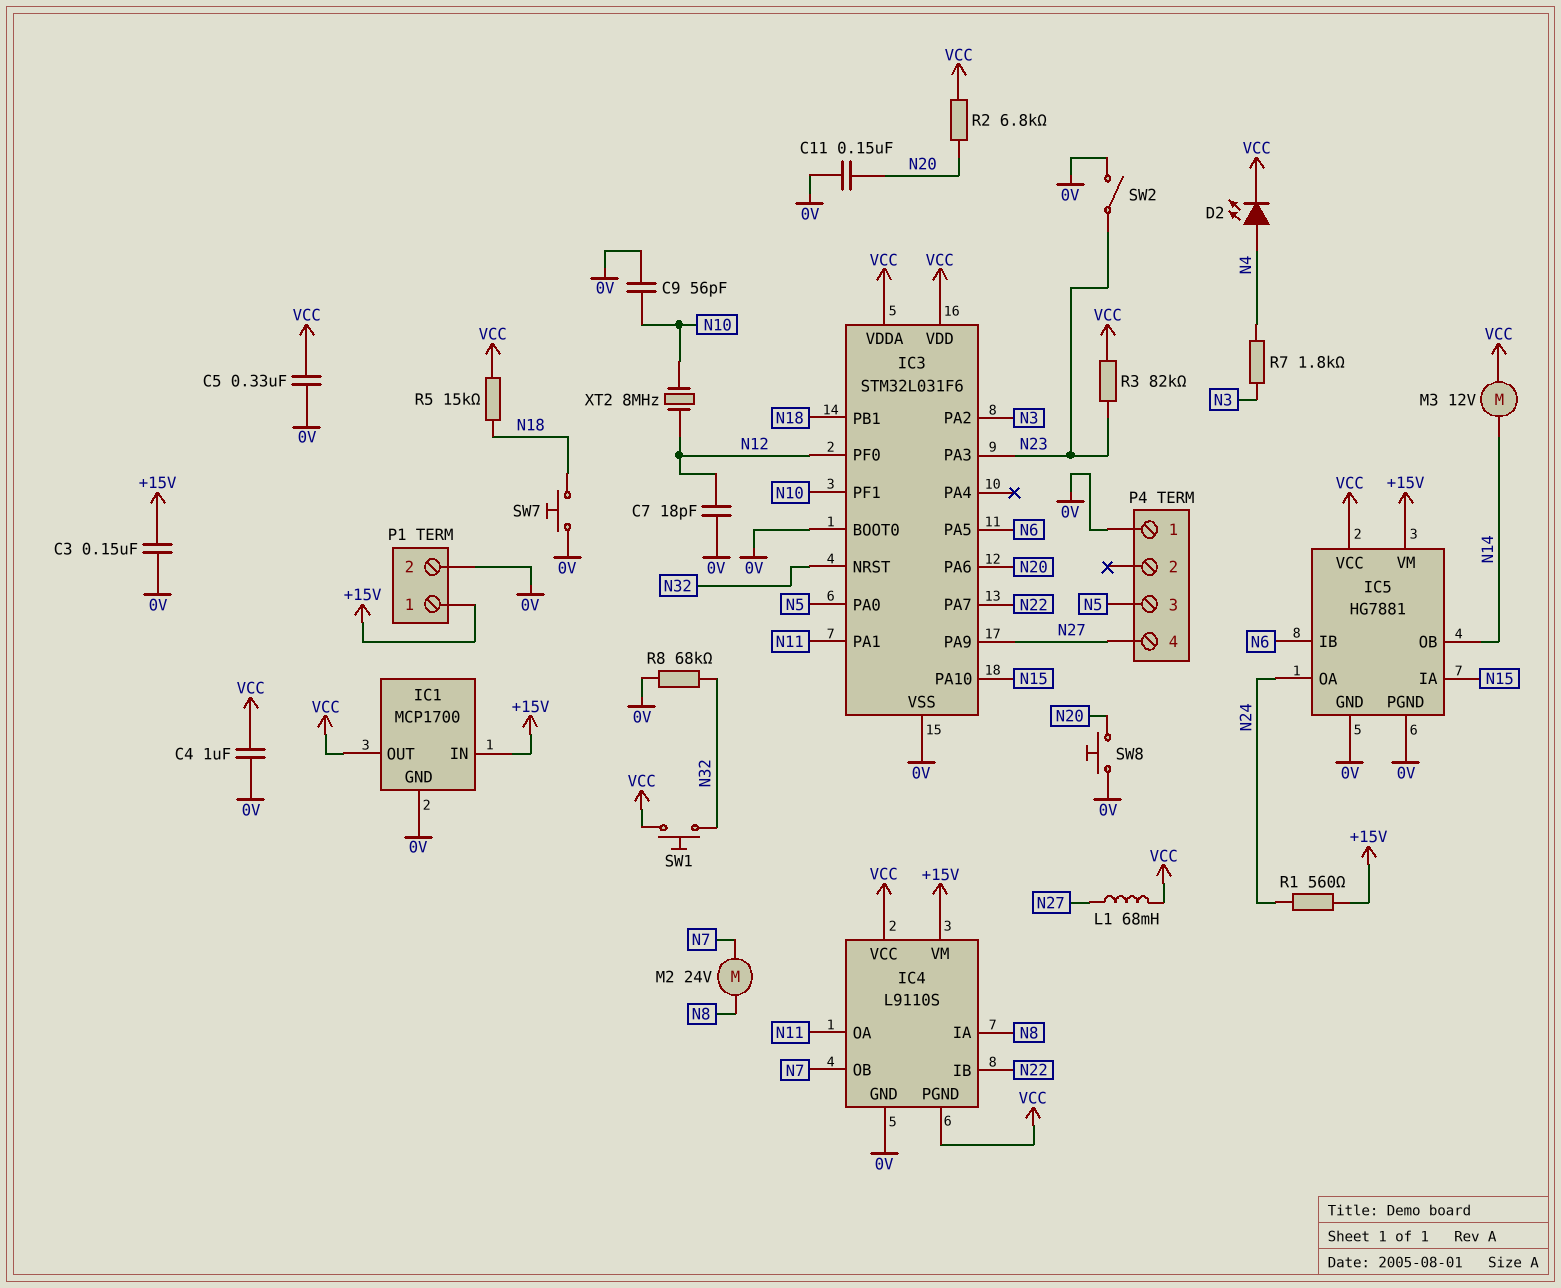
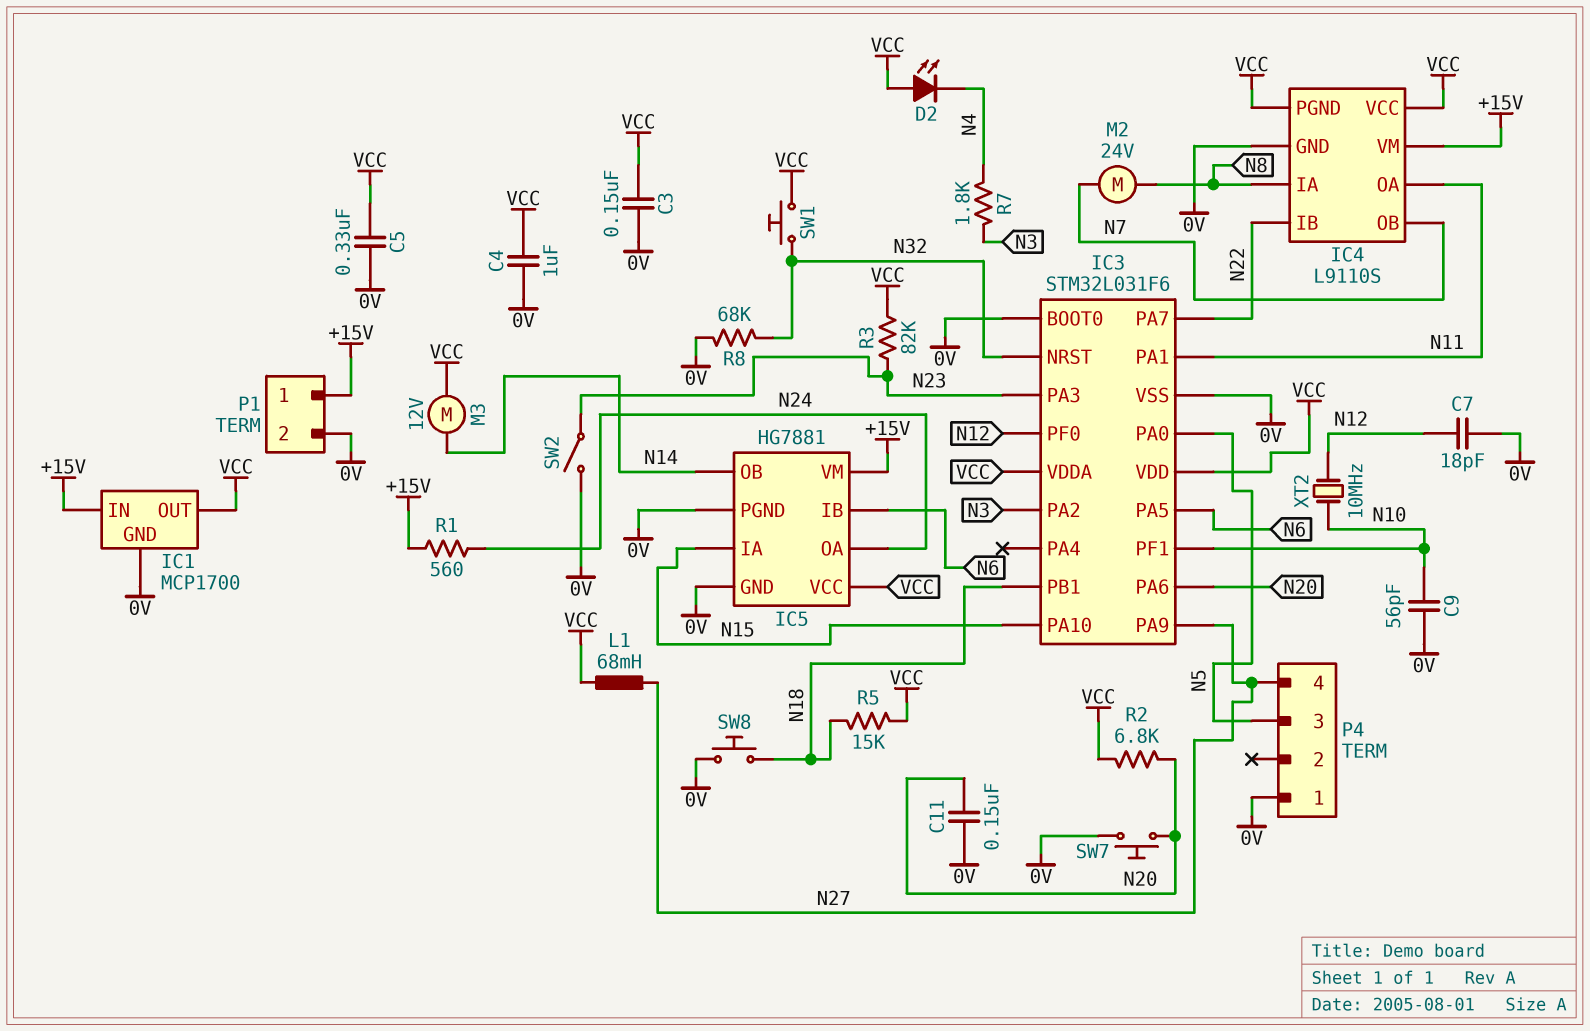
C3: 150nF (+15V, 0V) -> 150nF (0V, VCC)
D2: LED (A N4, K VCC) -> LED (A VCC, K N4)
SW7: button (0V, N18) -> button (0V, N20)
SW8: button (0V, N20) -> button (0V, N18)
XT2: 8MHz (N10, N12) -> 10MHz (N10, N12)

